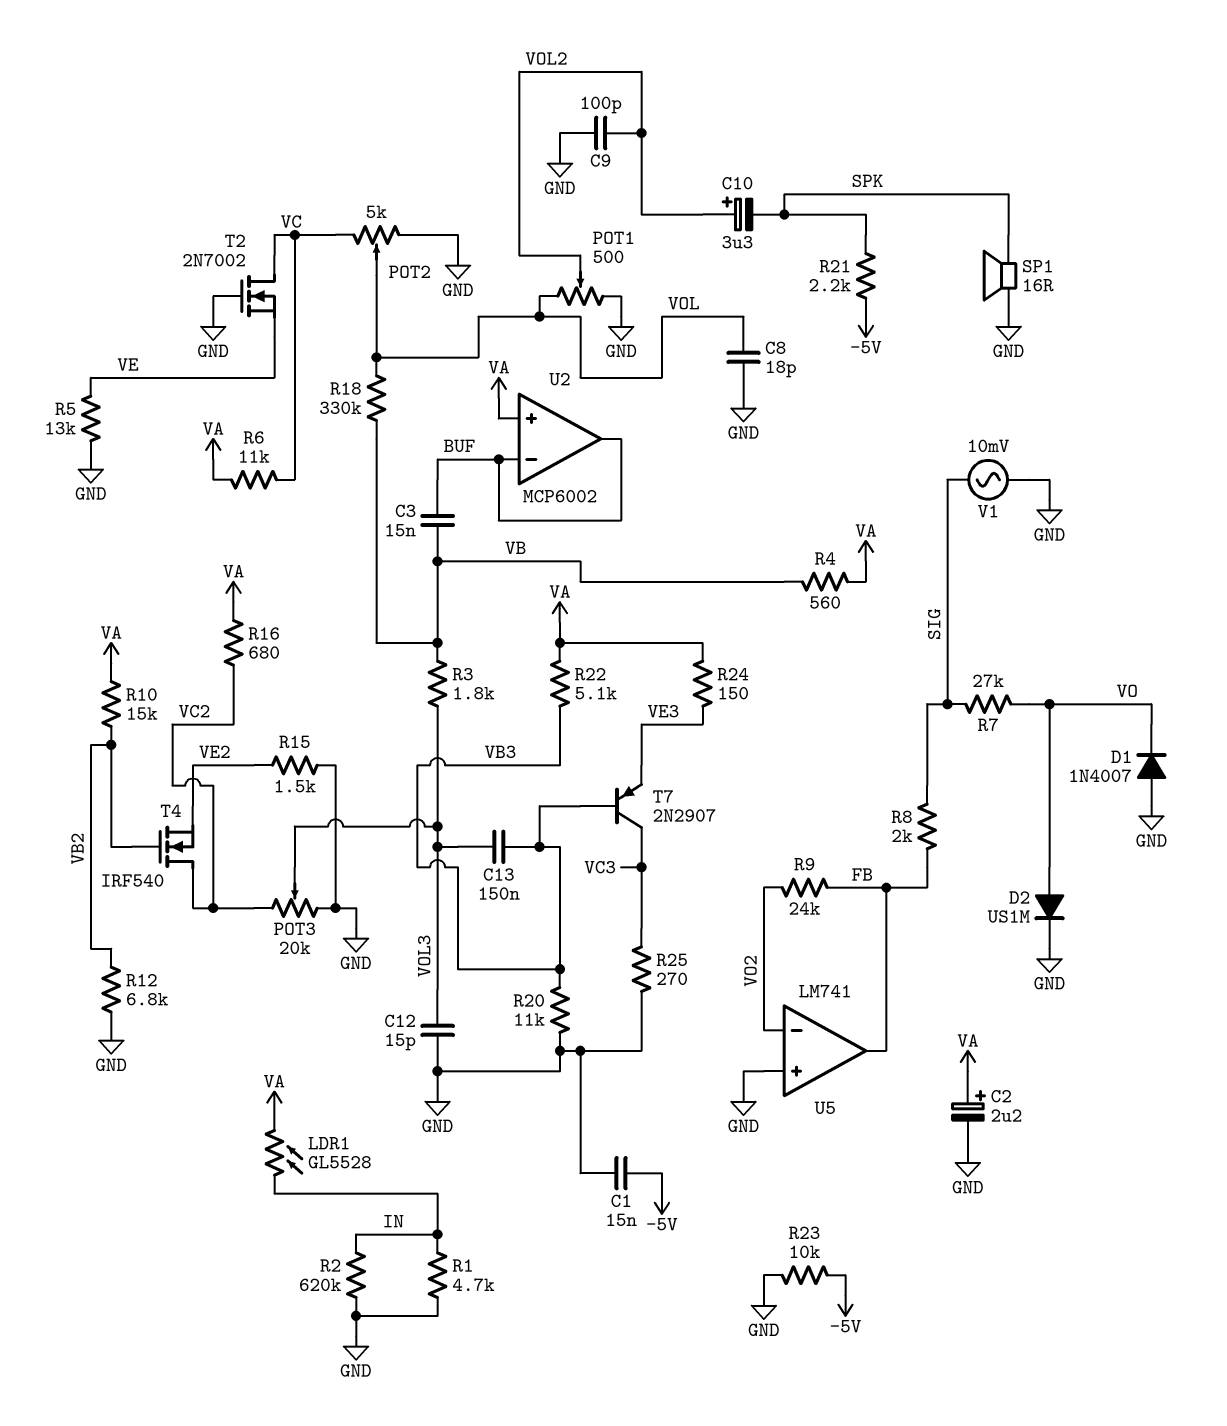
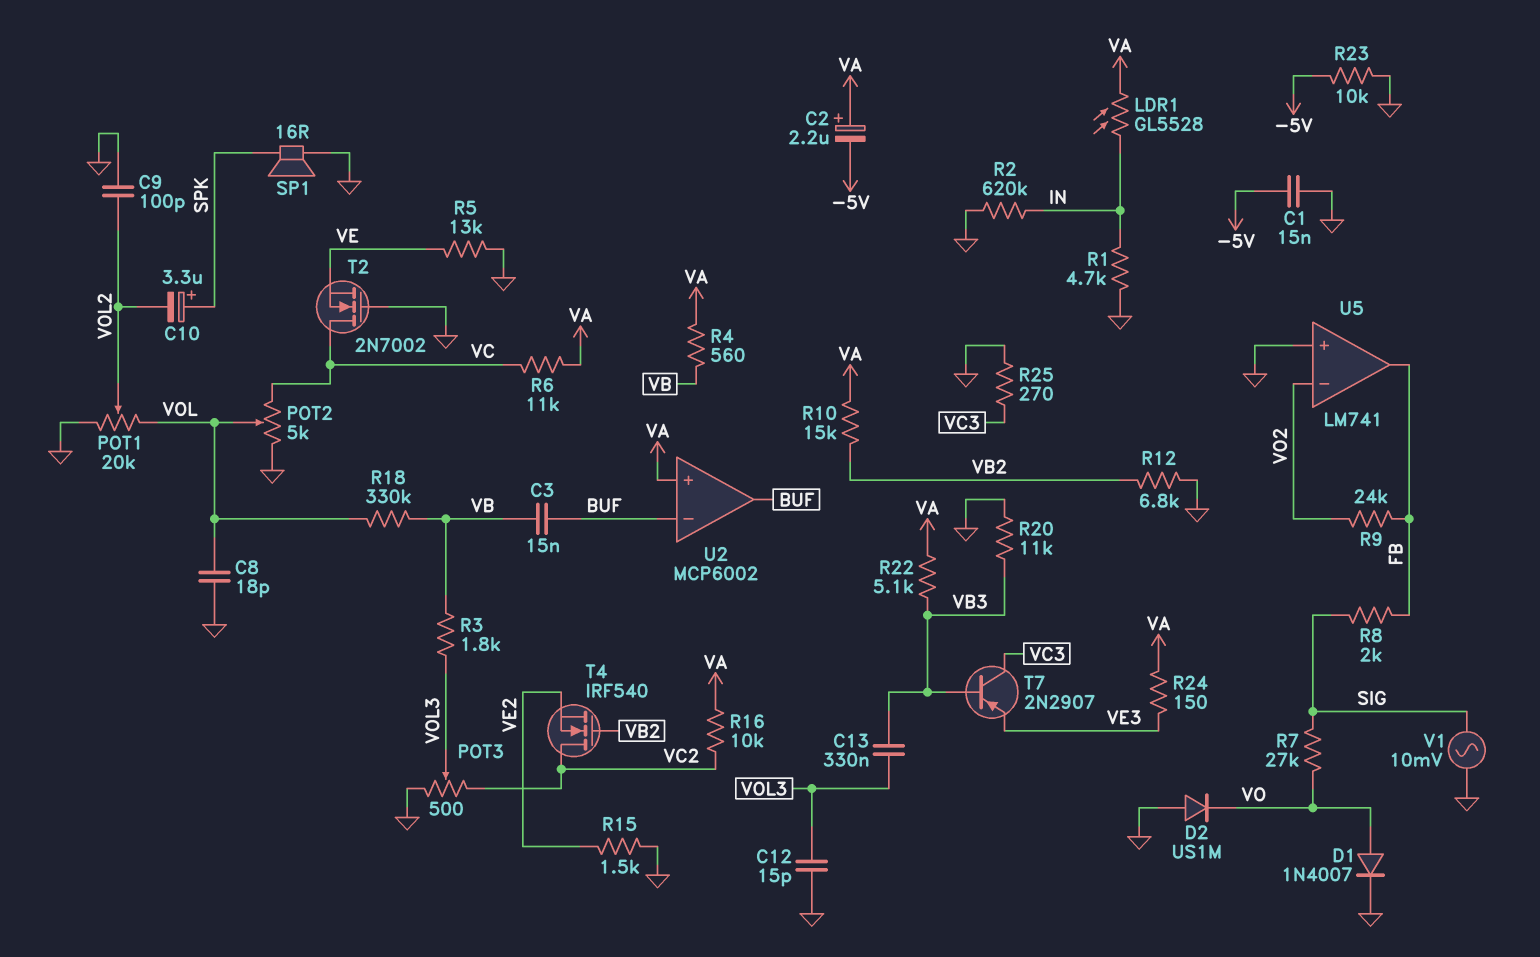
C2: 2.2uF (plus VA, minus GND) -> 2.2uF (plus VA, minus -5V)
C10: 3.3uF (plus VOL2, minus SPK) -> 3.3uF (plus SPK, minus VOL2)
C13: 150nF (VB3, VOL3) -> 330nF (VB3, VOL3)
D1: diode 1N4007 (A GND, K VO) -> diode 1N4007 (A VO, K GND)
D2: diode US1M (A VO, K GND) -> diode US1M (A GND, K VO)
POT1: 500 (GND, VOL, wiper VOL2) -> 20k (GND, VOL, wiper VOL2)
POT3: 20k (GND, VC2, wiper VOL3) -> 500 (GND, VC2, wiper VOL3)
R16: 680 (VA, VC2) -> 10k (VA, VC2)
R21: 2.2k (-5V, SPK) -> none

